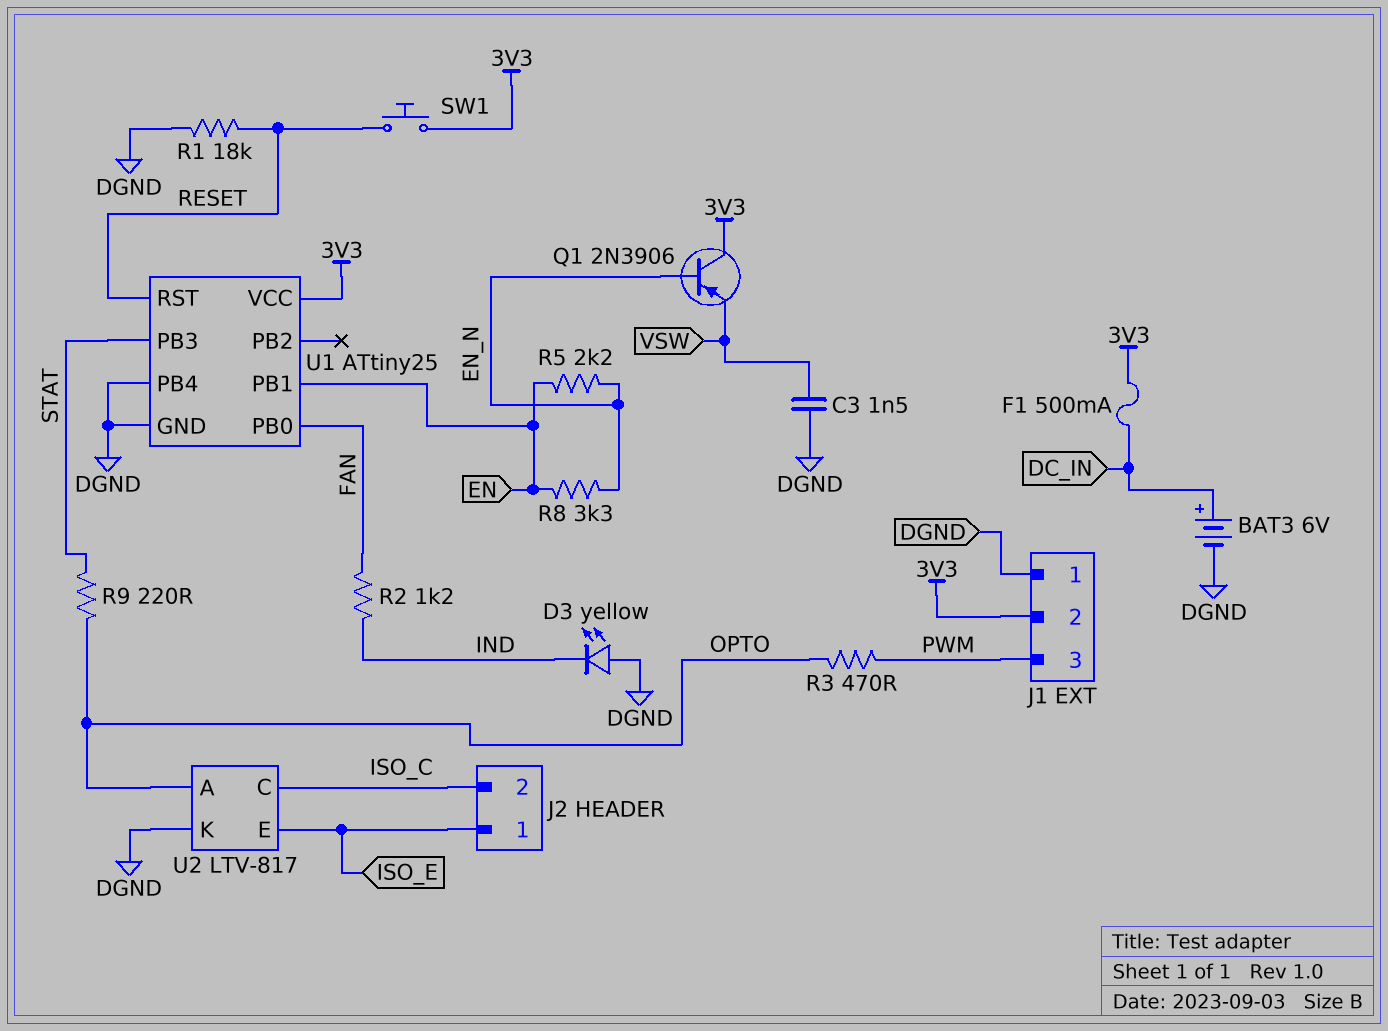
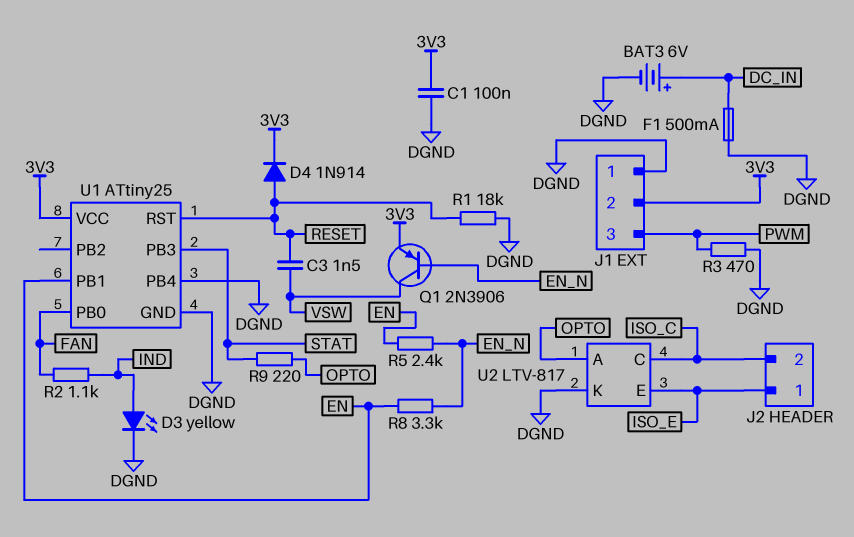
C1: none -> 100nF (3V3, DGND)
C3: 1.5nF (DGND, VSW) -> 1.5nF (RESET, VSW)
D3: LED yellow (A DGND, K IND) -> LED yellow (A IND, K DGND)
D4: none -> diode 1N914 (A RESET, K 3V3)
F1: 500mA (3V3, DC_IN) -> 500mA (DC_IN, DGND)
Q1: PNP 2N3906 (B EN_N, C 3V3, E VSW) -> PNP 2N3906 (B EN_N, C VSW, E 3V3)
R2: 1.2k (FAN, IND) -> 1.1k (FAN, IND)
R3: 470 (OPTO, PWM) -> 470 (DGND, PWM)
R5: 2.2k (EN, EN_N) -> 2.4k (EN, EN_N)
SW1: button (3V3, RESET) -> none

